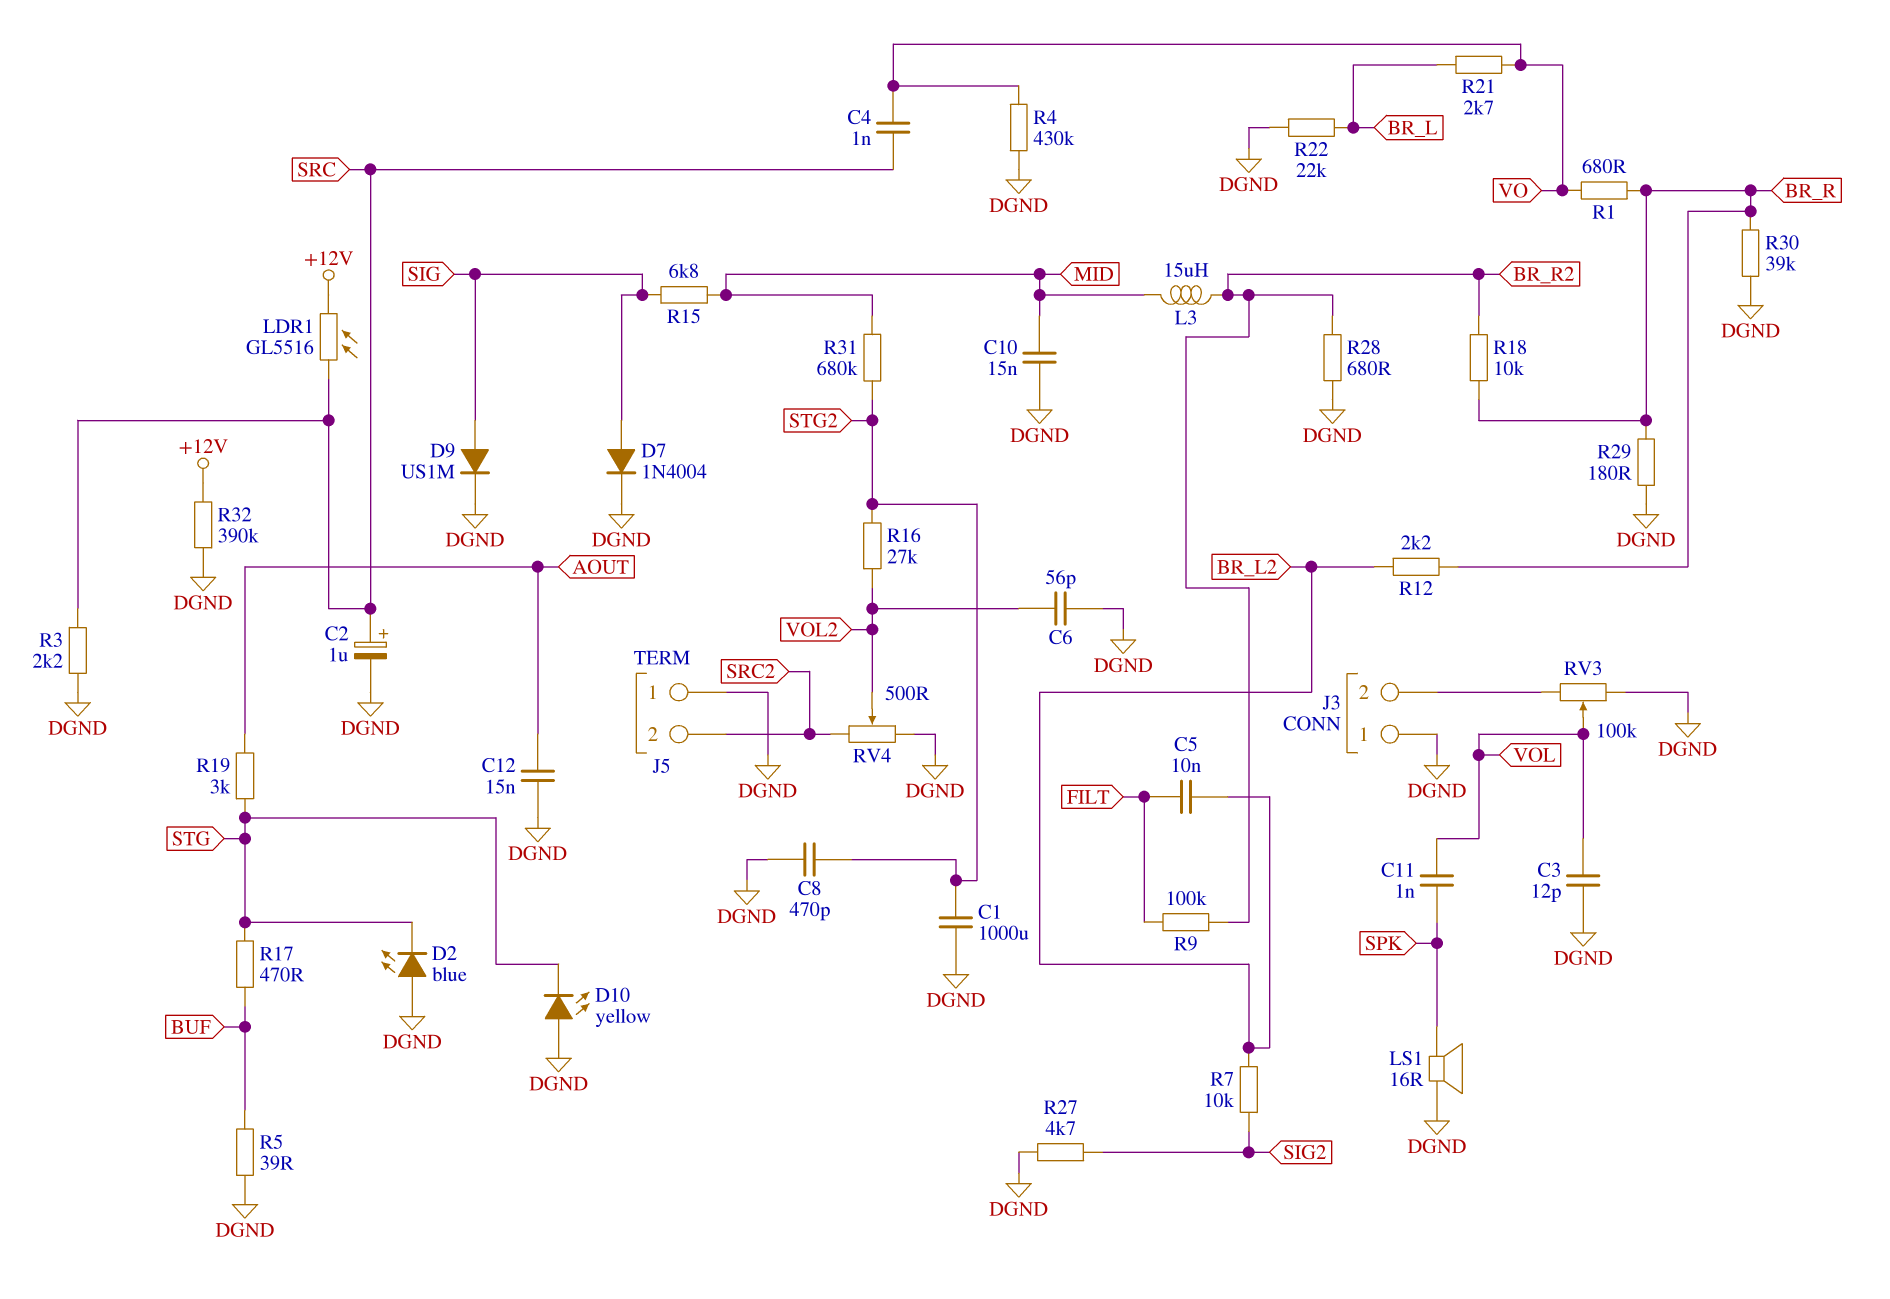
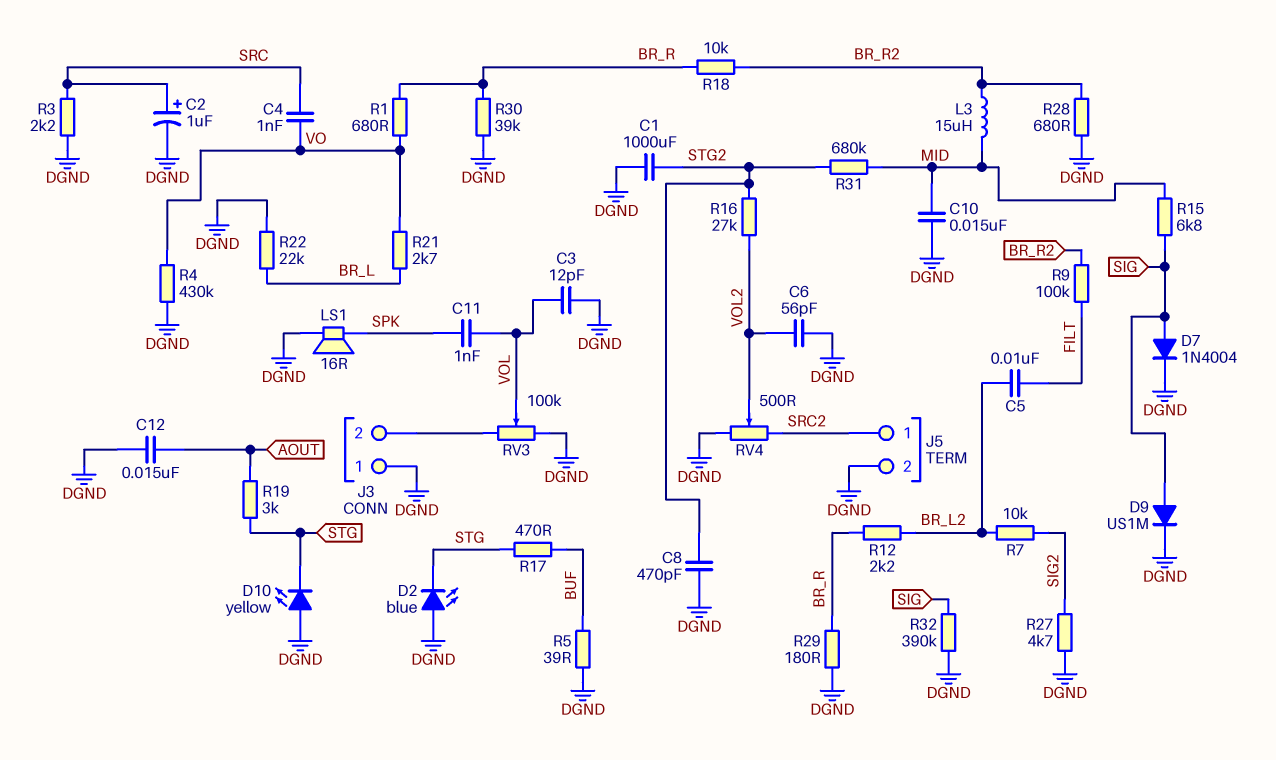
J5 pin 1: DGND -> SRC2
J5 pin 2: SRC2 -> DGND
LDR1: GL5516 (+12V, SRC) -> none
R32: 390k (+12V, DGND) -> 390k (DGND, SIG)

